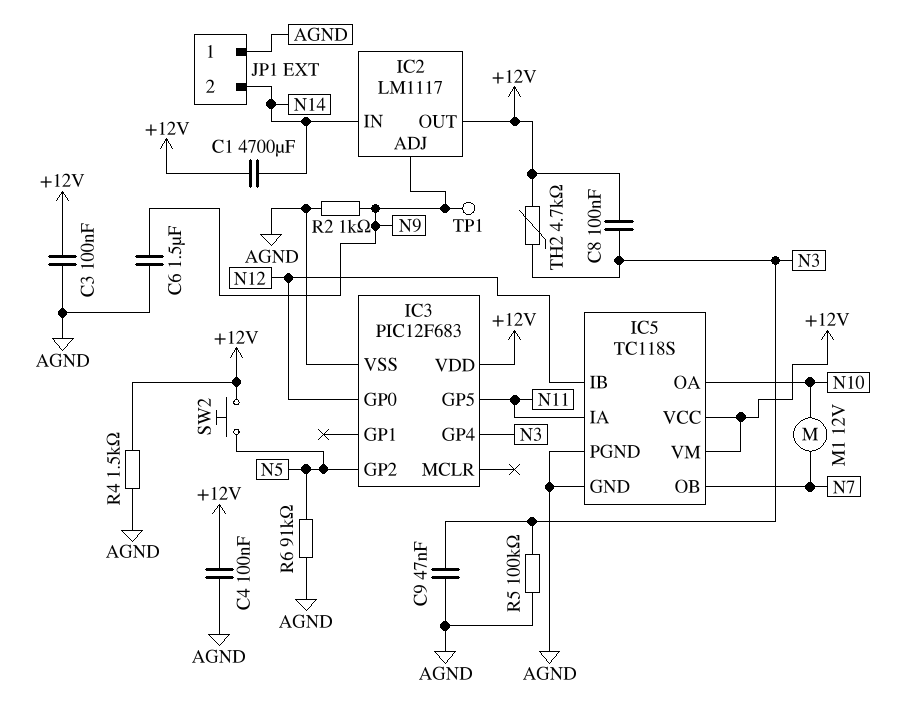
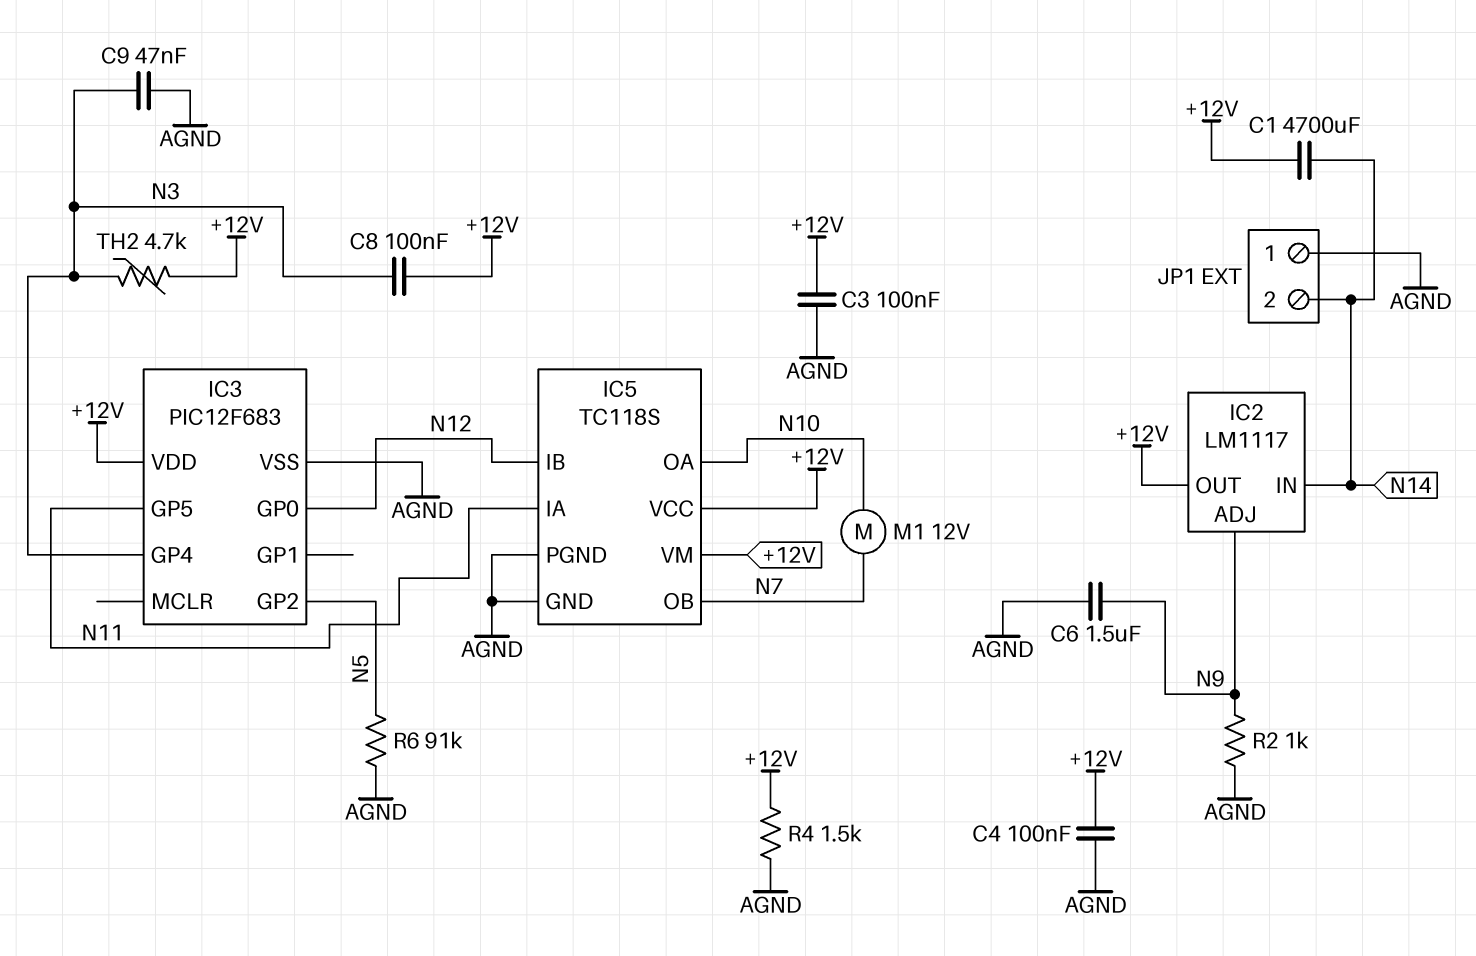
R5: 100k (AGND, N3) -> none
SW2: button (+12V, N5) -> none
TP1: test point (N9) -> none

